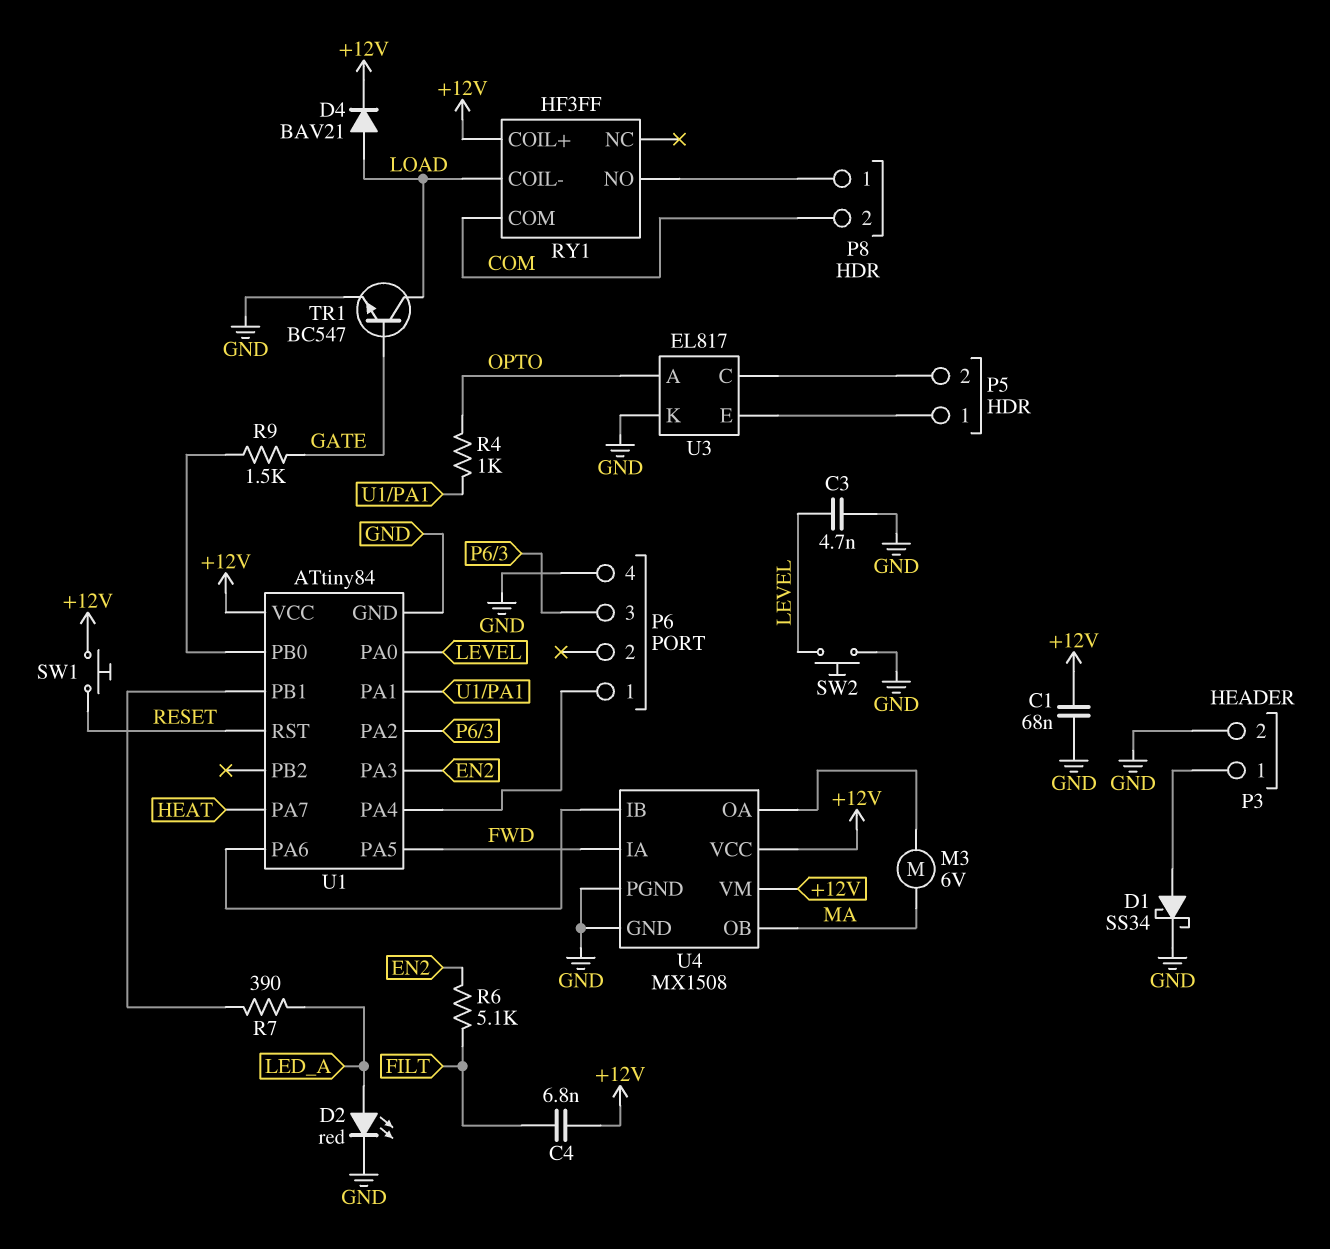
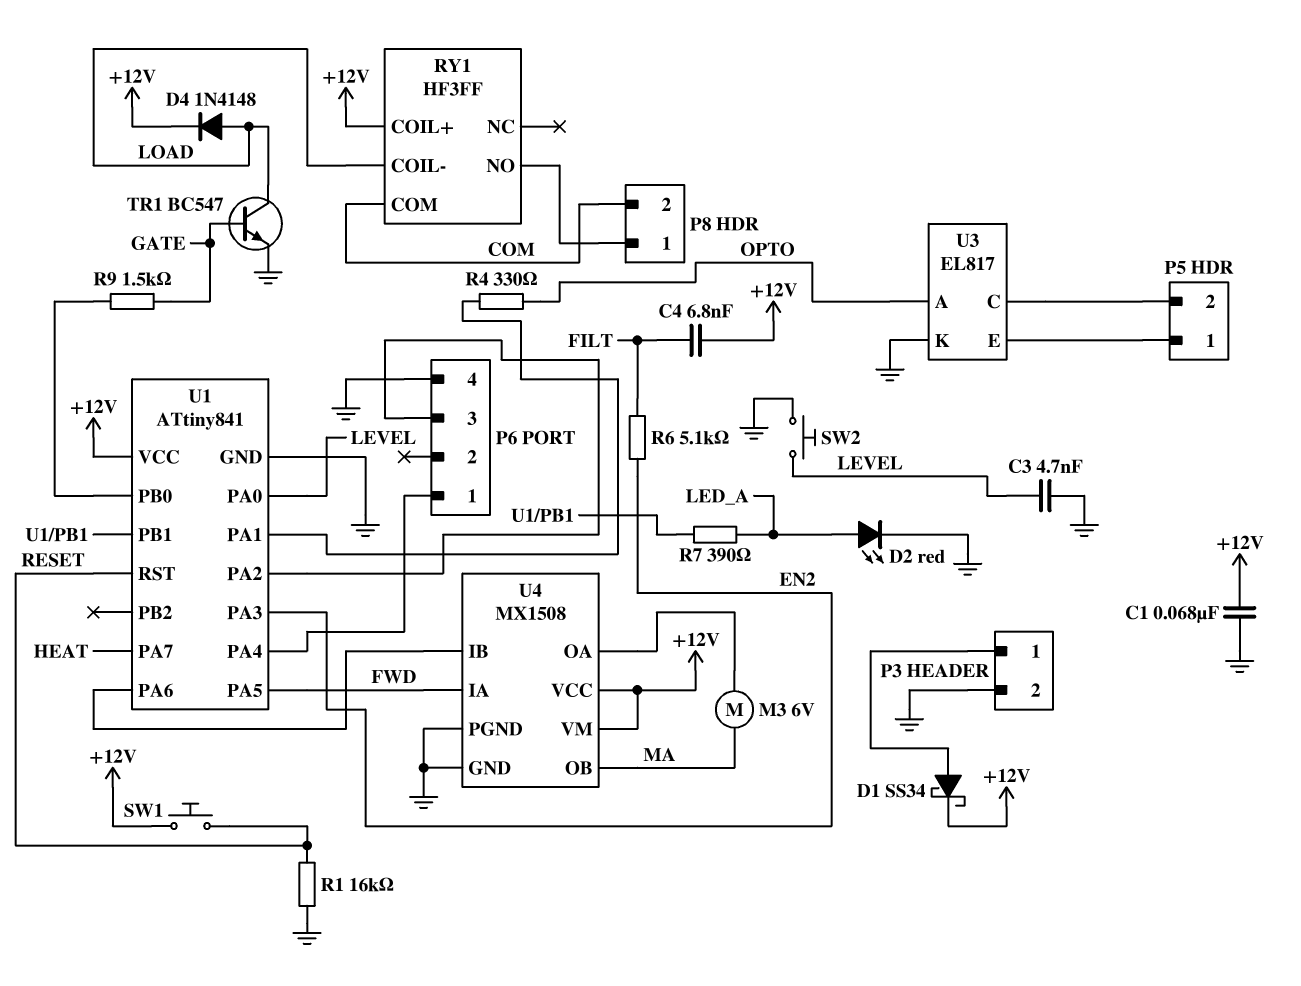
D1: schottky SS34 (A P3/1, K GND) -> schottky SS34 (A P3/1, K +12V)
D4: diode BAV21 (A LOAD, K +12V) -> diode 1N4148 (A LOAD, K +12V)
R1: none -> 16k (GND, RESET)
R4: 1k (OPTO, U1/PA1) -> 330 (OPTO, U1/PA1)
U1: ATtiny84 -> ATtiny841

